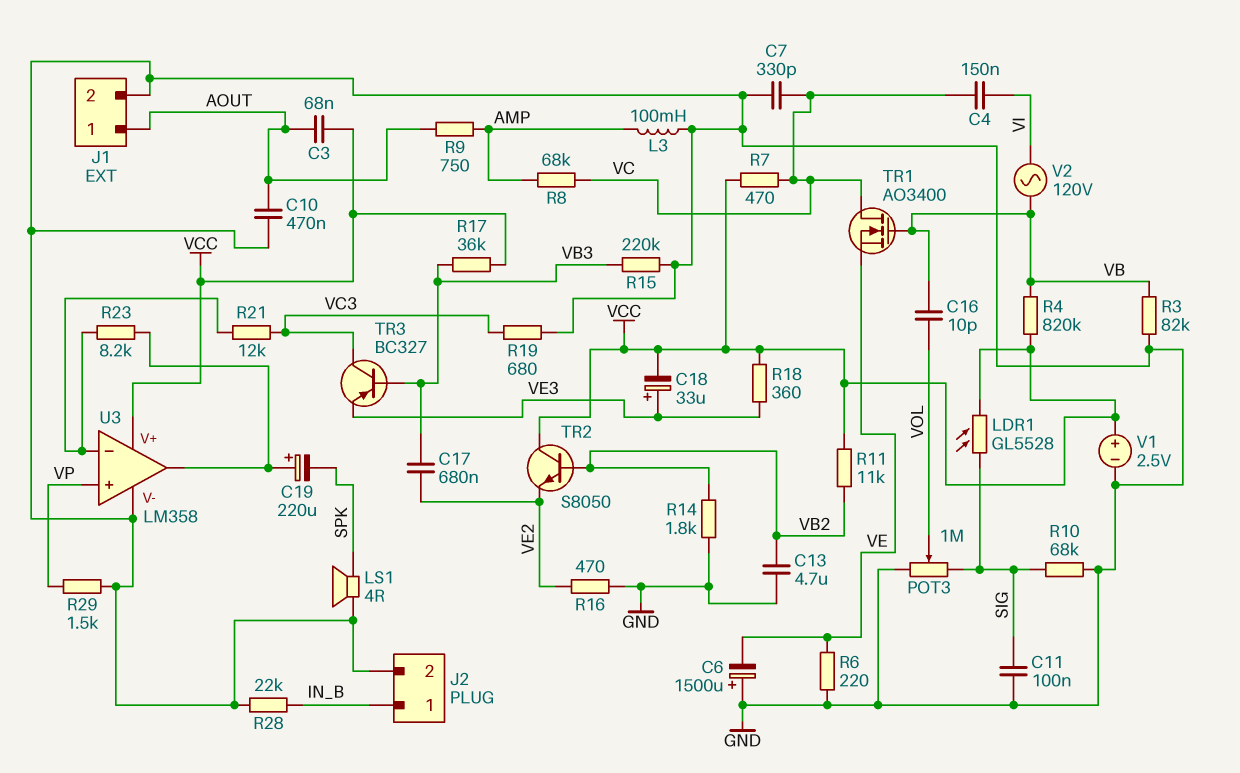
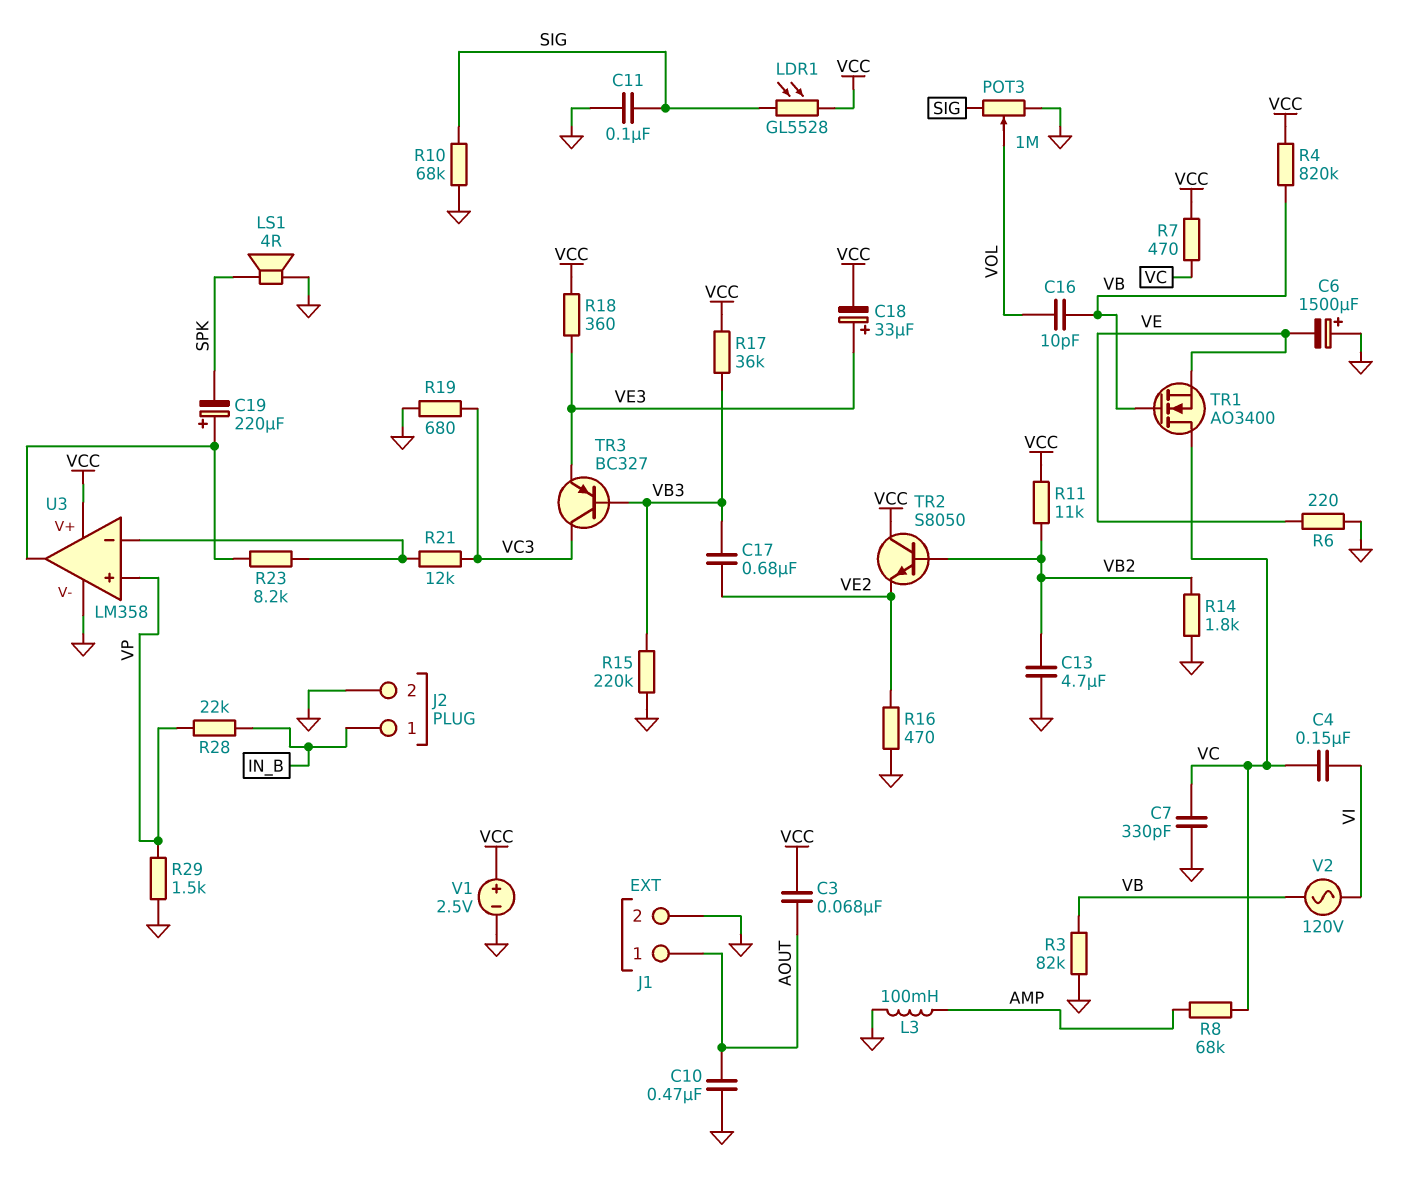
R9: 750 (AMP, AOUT) -> none
R28: 22k (GND, IN_B) -> 22k (IN_B, VP)

